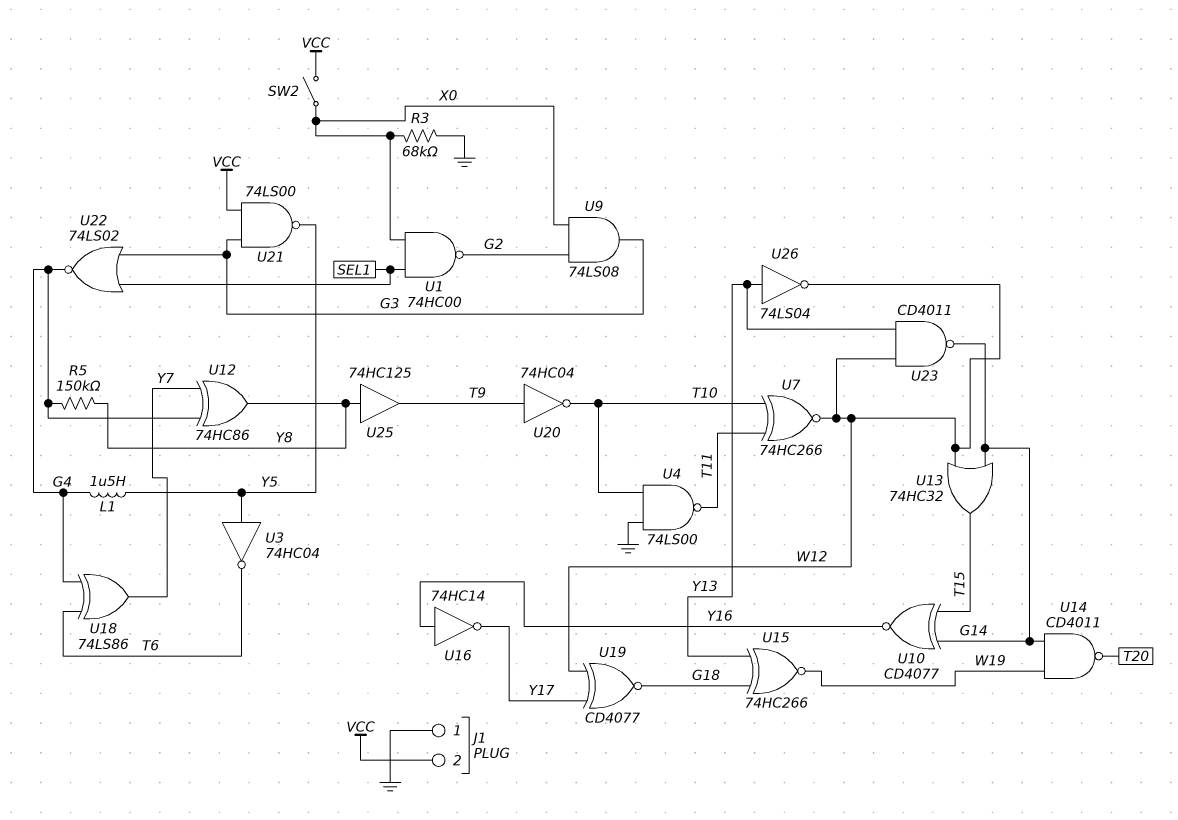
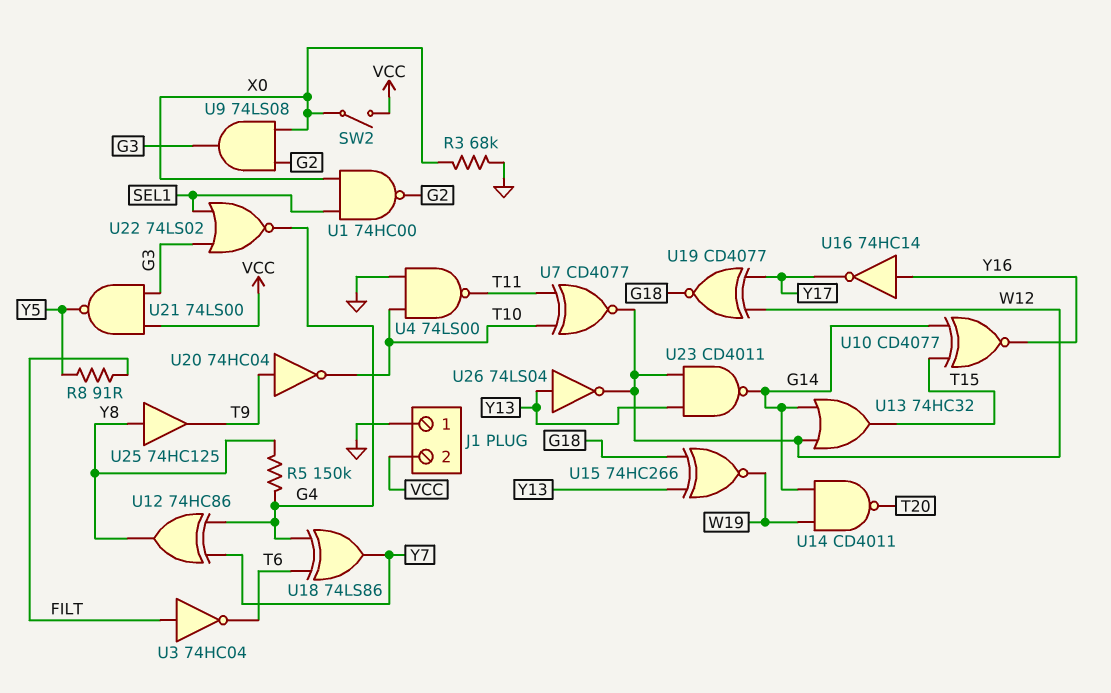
L1: 1.5uH (G4, Y5) -> none
R8: none -> 91 (FILT, Y5)
U3: NOT 74HC04 (in Y5, out T6) -> NOT 74HC04 (in FILT, out T6)
U7: XNOR 74HC266 (in T10, in T11, out W12) -> XNOR CD4077 (in T10, in T11, out W12)

